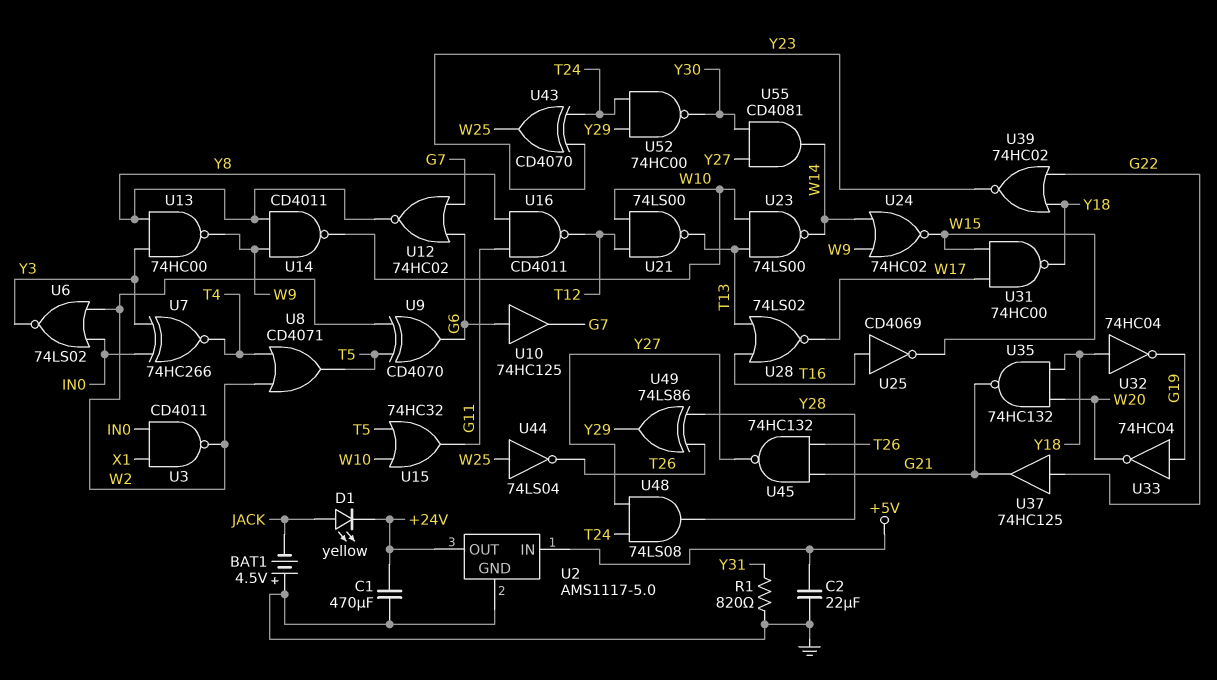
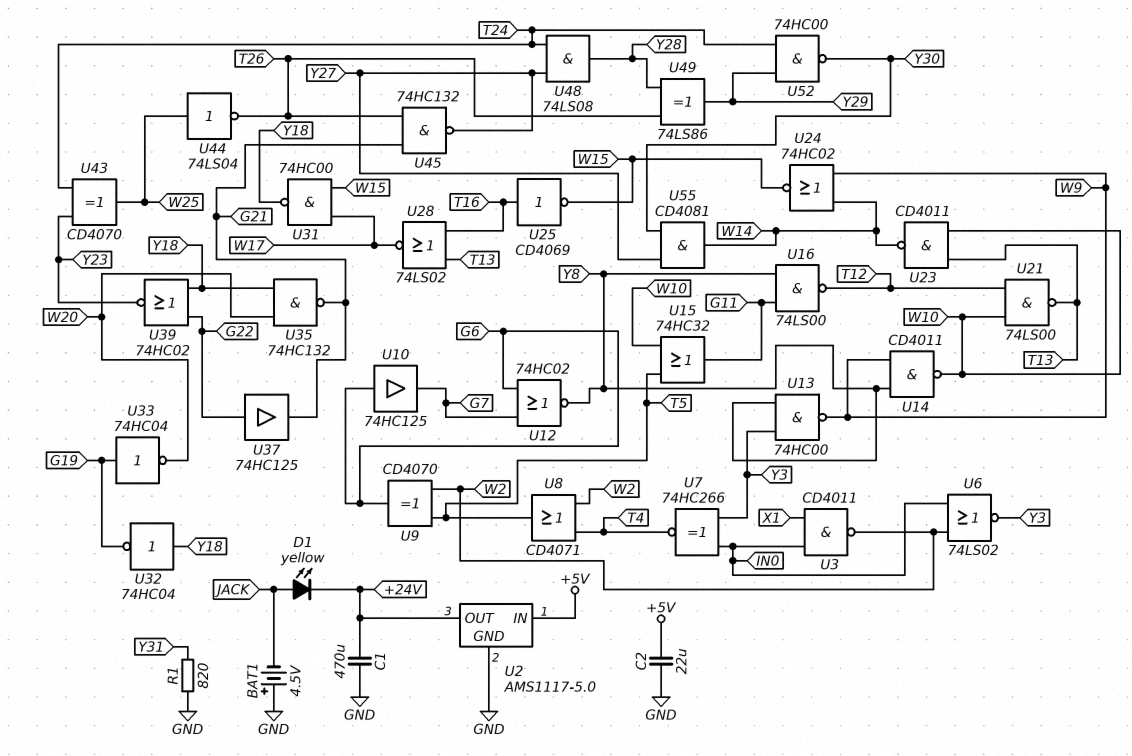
U16: NAND CD4011 (in G11, in Y8, out T12) -> NAND 74LS00 (in G11, in Y8, out T12)
U23: NAND 74LS00 (in T13, in W10, out W14) -> NAND CD4011 (in T13, in W10, out W14)

